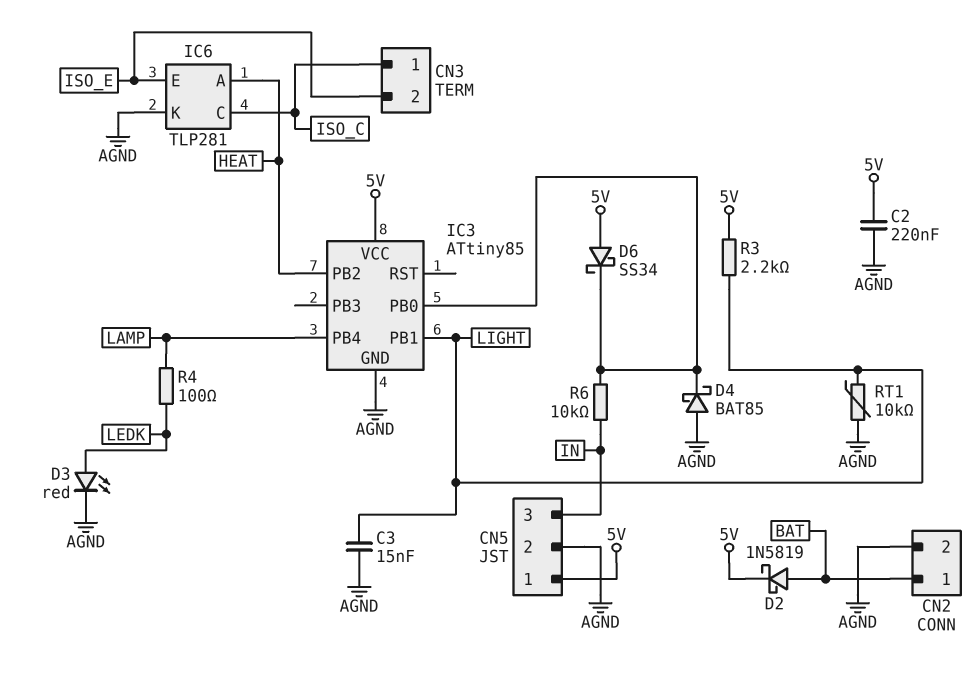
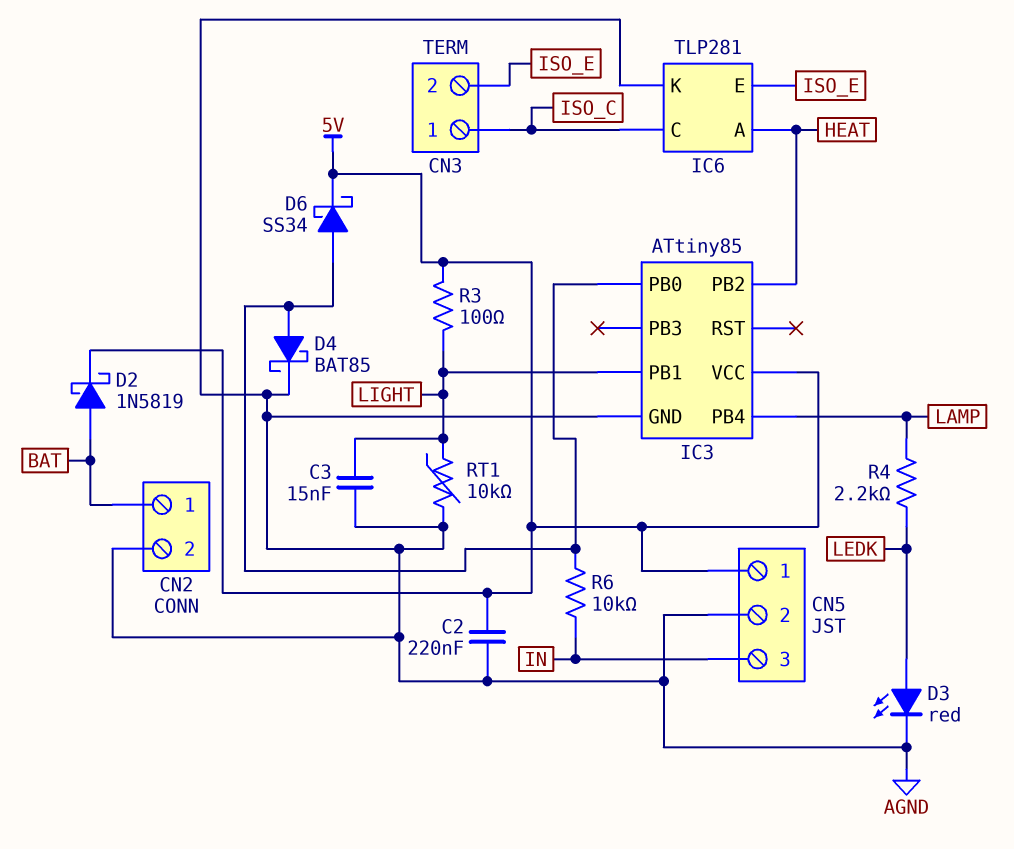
D4: schottky BAT85 (A AGND, K IC3/PB0) -> schottky BAT85 (A IC3/PB0, K AGND)
D6: schottky SS34 (A 5V, K IC3/PB0) -> schottky SS34 (A IC3/PB0, K 5V)
R3: 2.2k (5V, LIGHT) -> 100 (5V, LIGHT)
R4: 100 (LAMP, LEDK) -> 2.2k (LAMP, LEDK)

